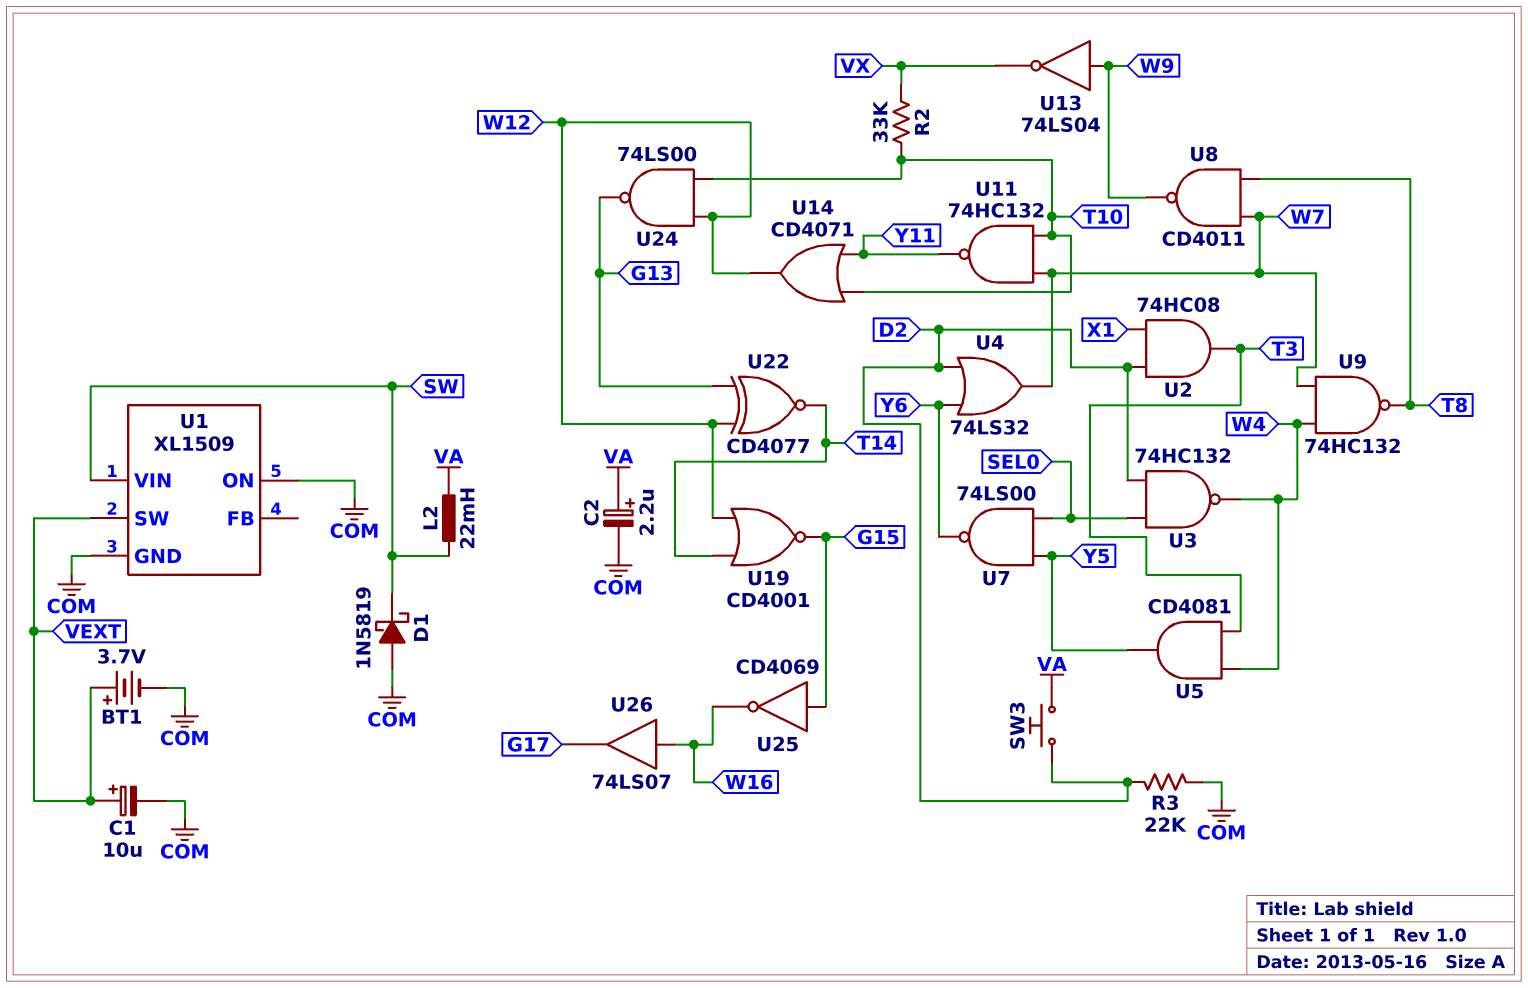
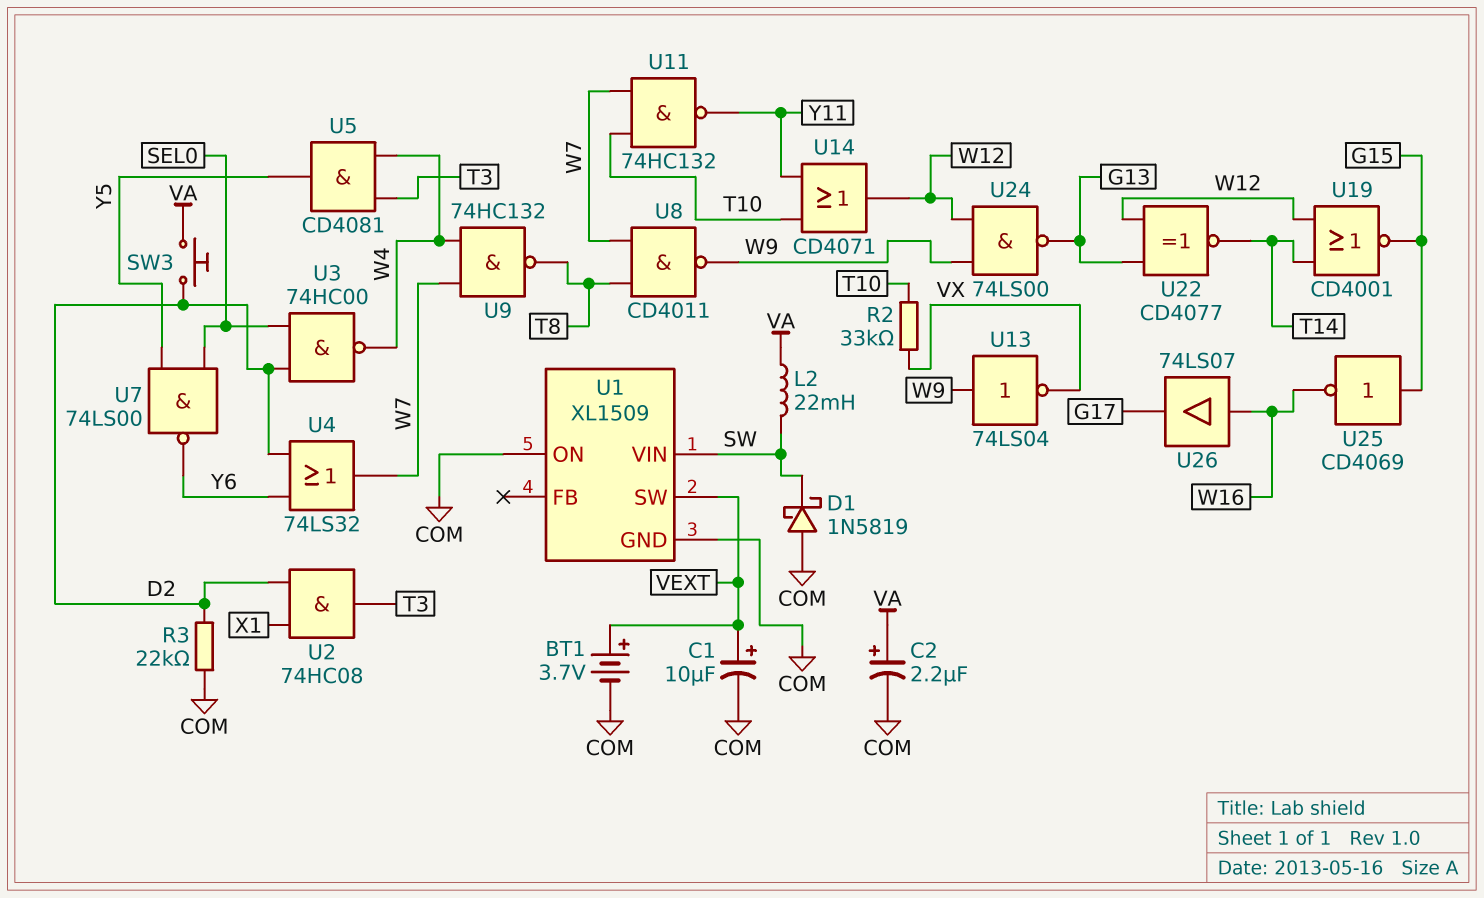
U3: NAND 74HC132 (in D2, in SEL0, out W4) -> NAND 74HC00 (in D2, in SEL0, out W4)
U24: NAND 74LS00 (in T10, in W12, out G13) -> NAND 74LS00 (in W9, in W12, out G13)

